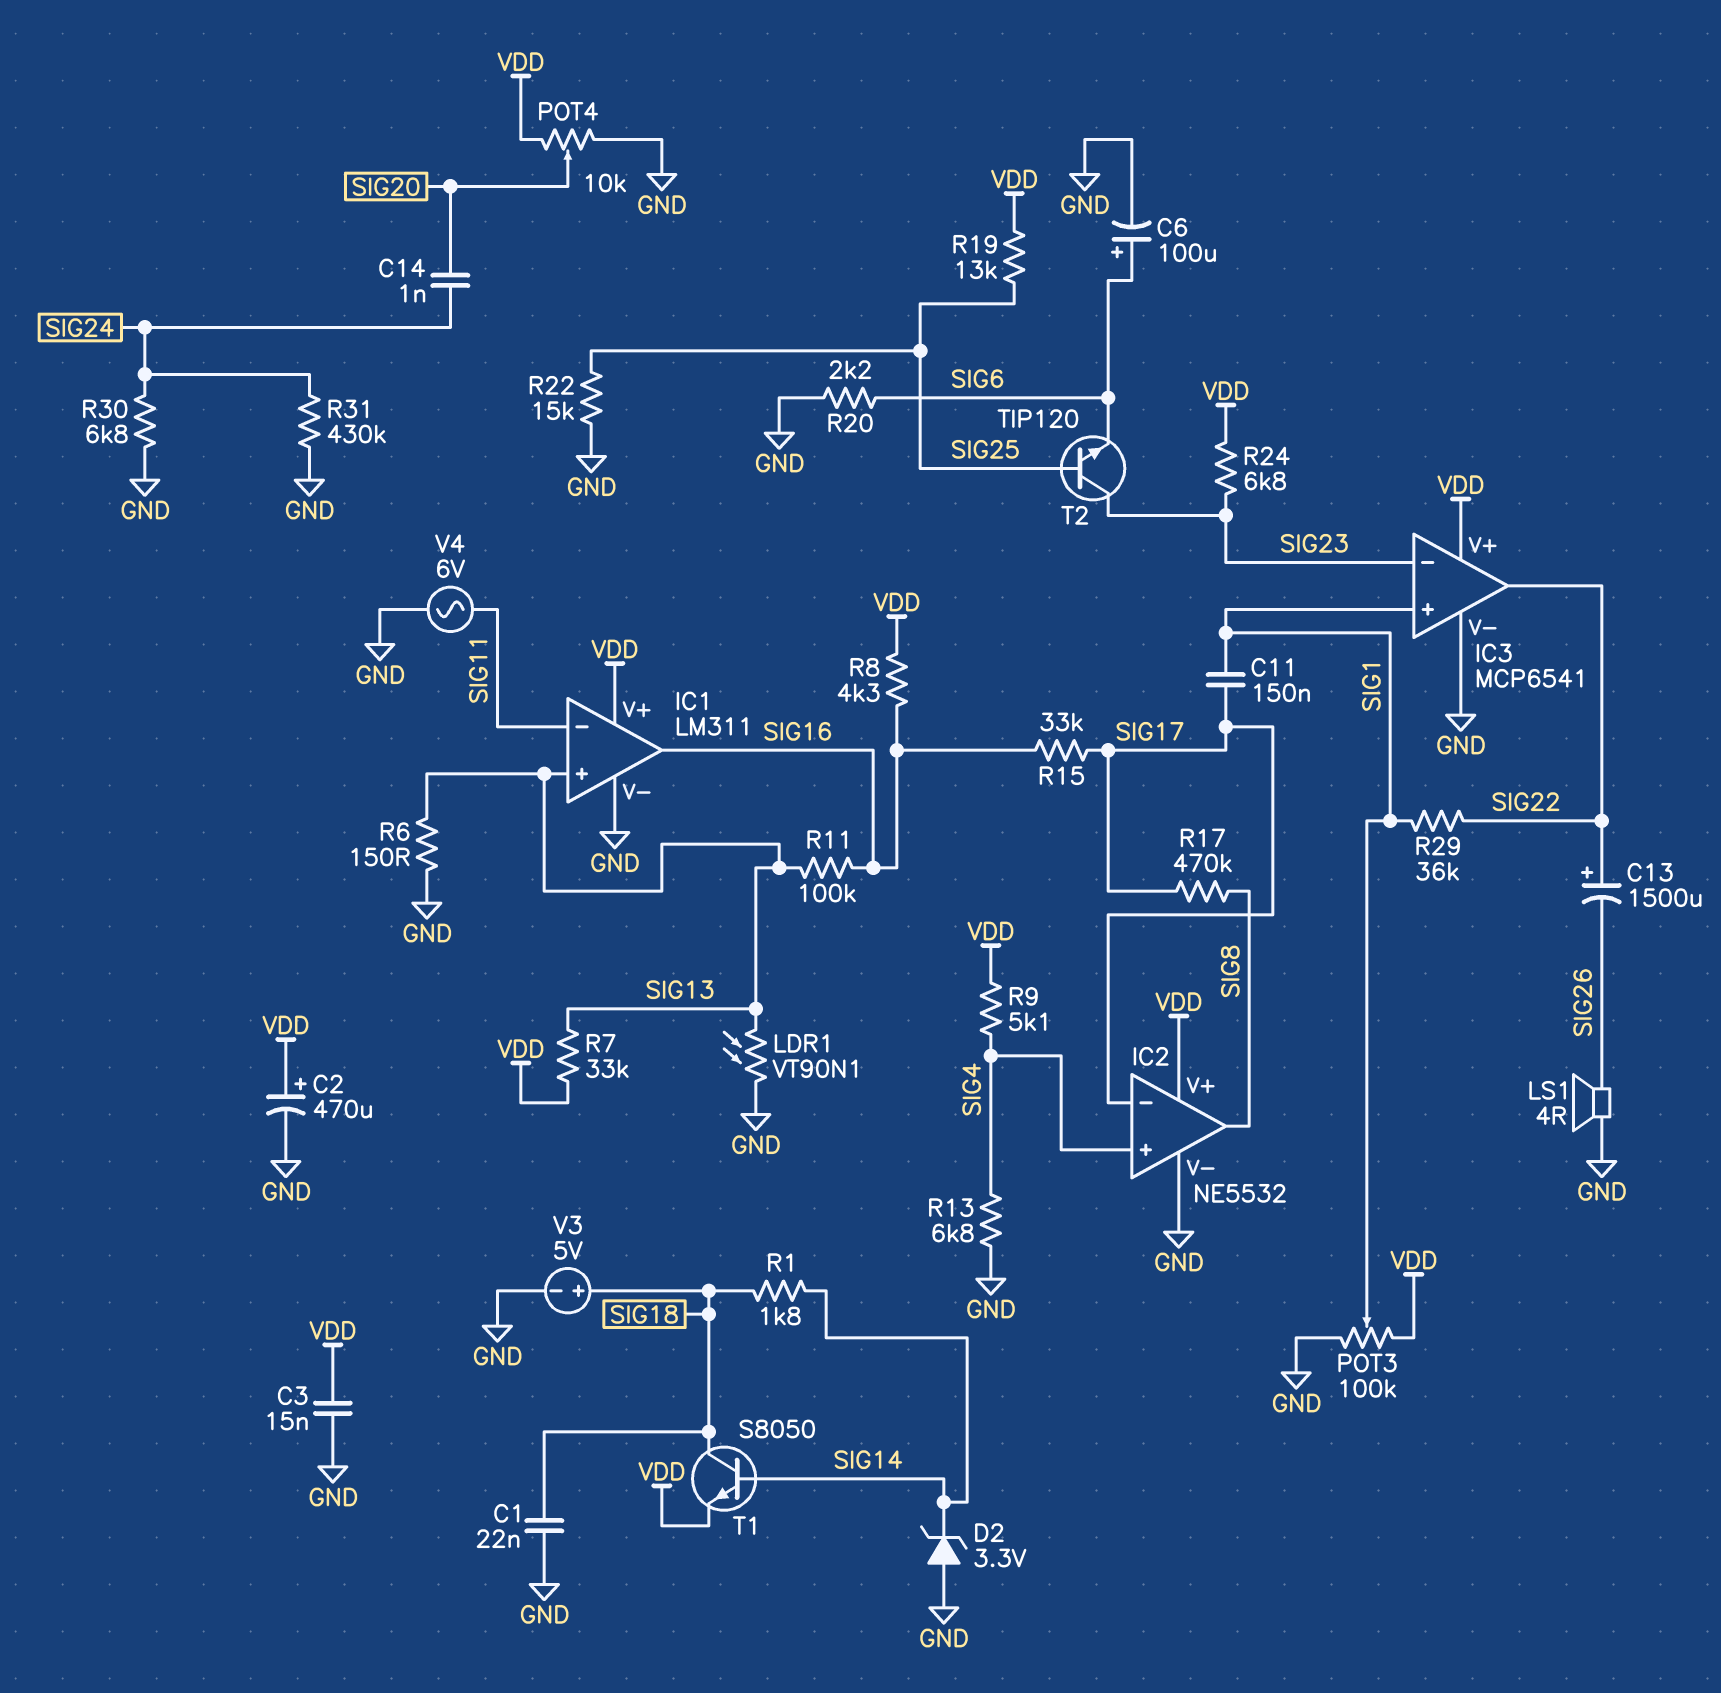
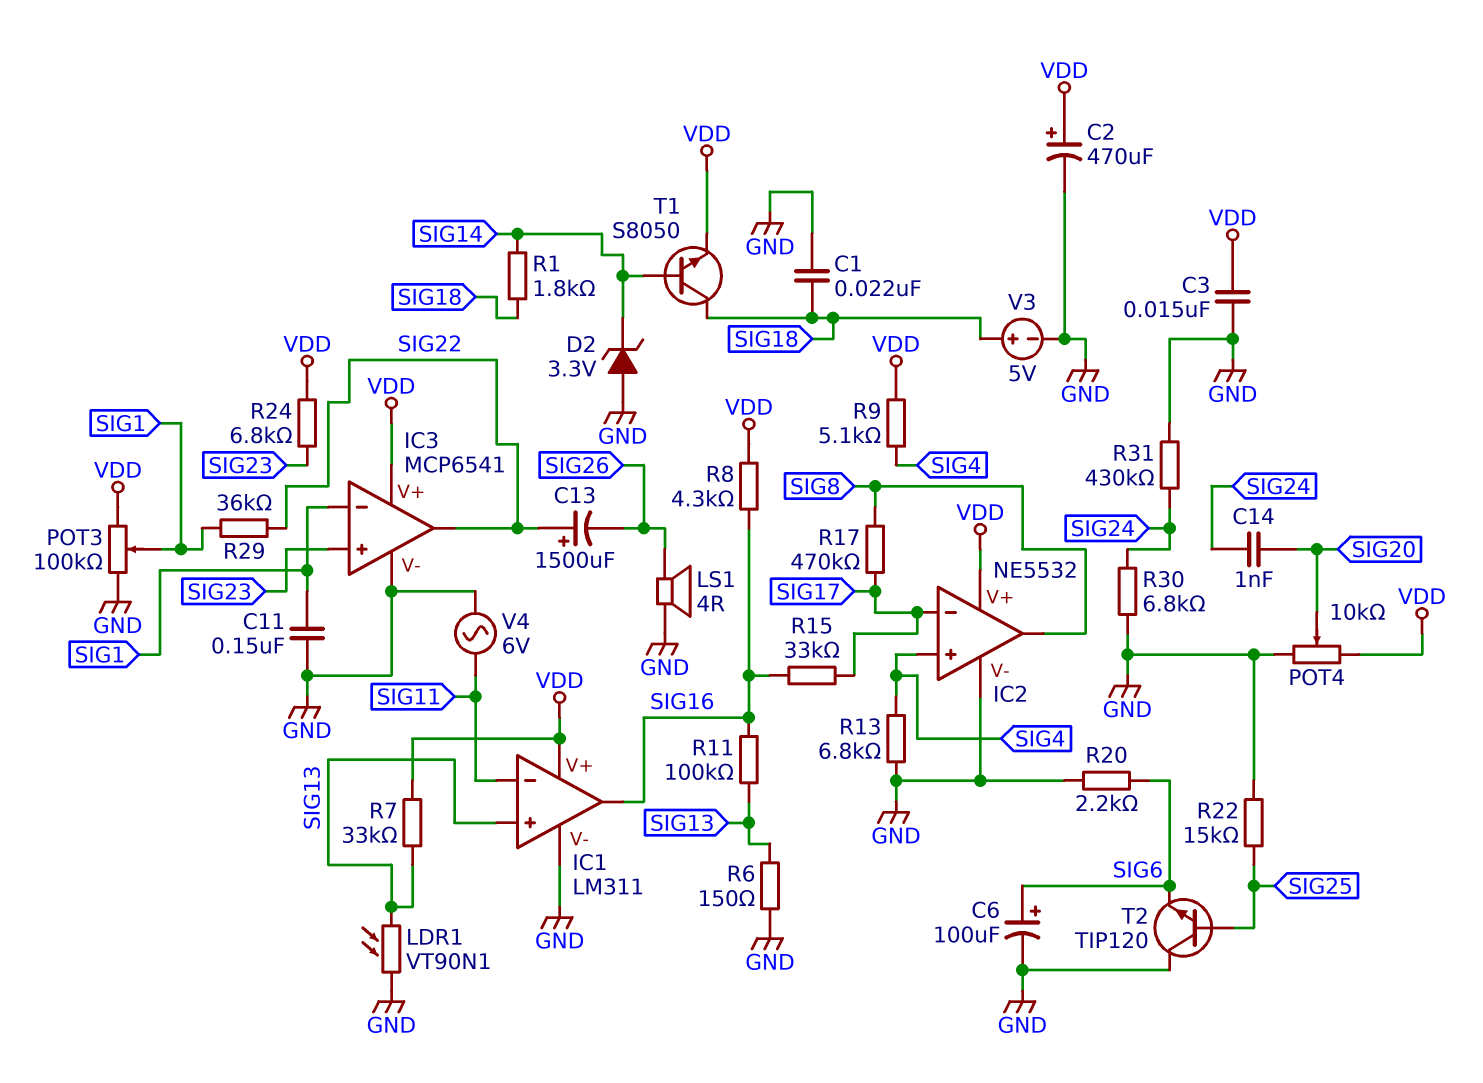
C11: 150nF (SIG1, SIG17) -> 150nF (GND, SIG1)
IC3 pin in+: SIG1 -> SIG23
IC3 pin in-: SIG23 -> SIG1
R19: 13k (SIG25, VDD) -> none
T2: NPN TIP120 (B SIG25, C SIG23, E SIG6) -> NPN TIP120 (B SIG25, C GND, E SIG6)

